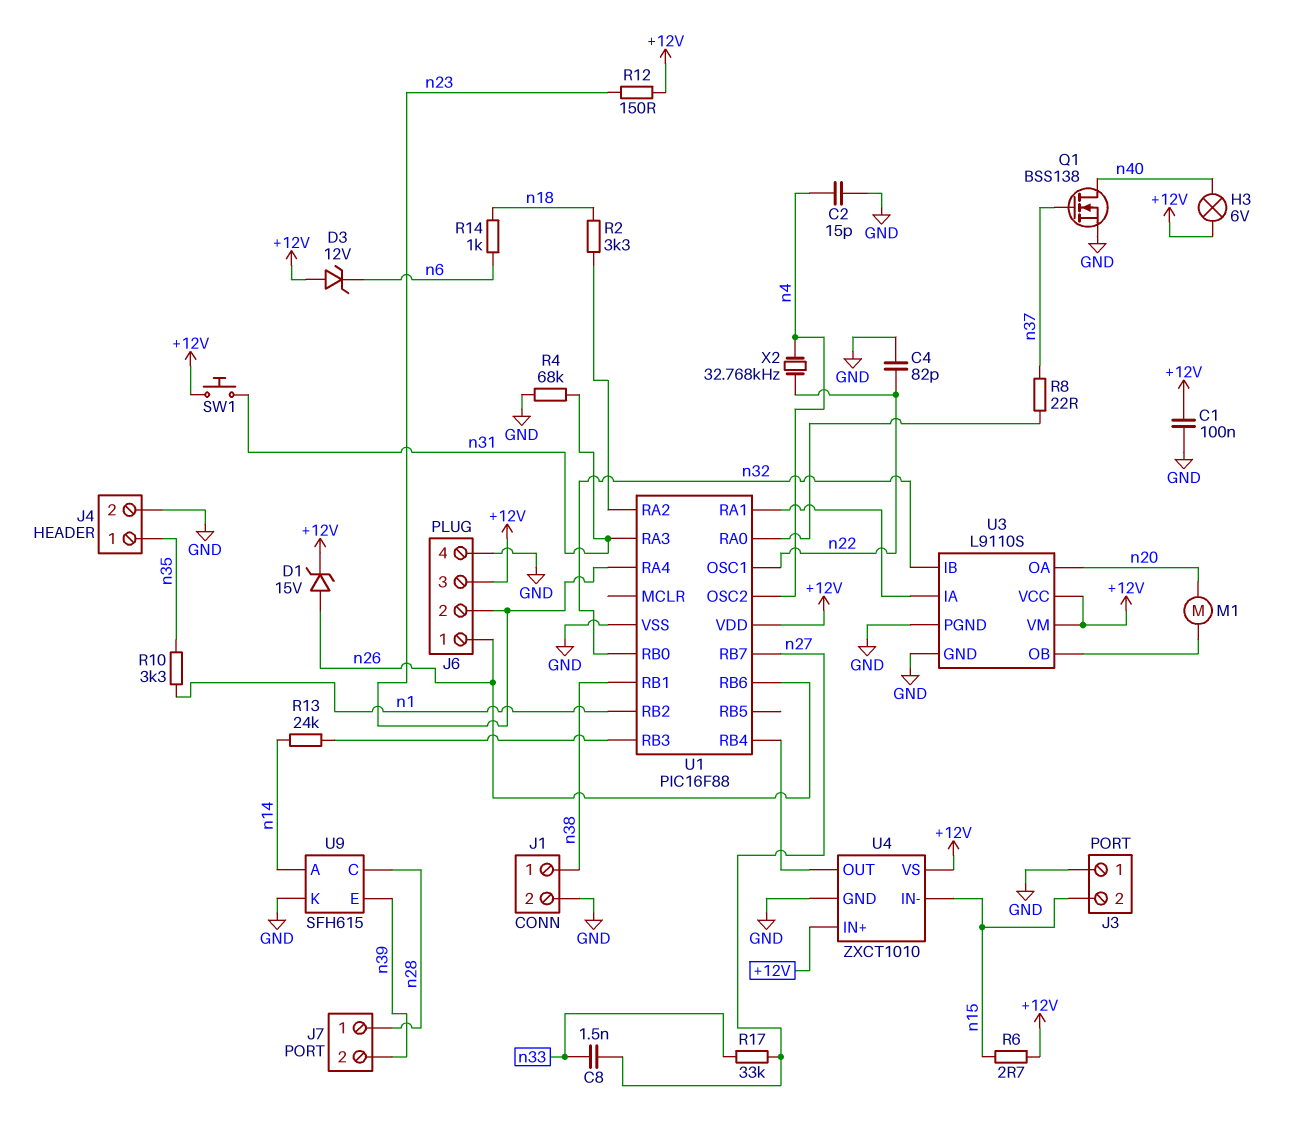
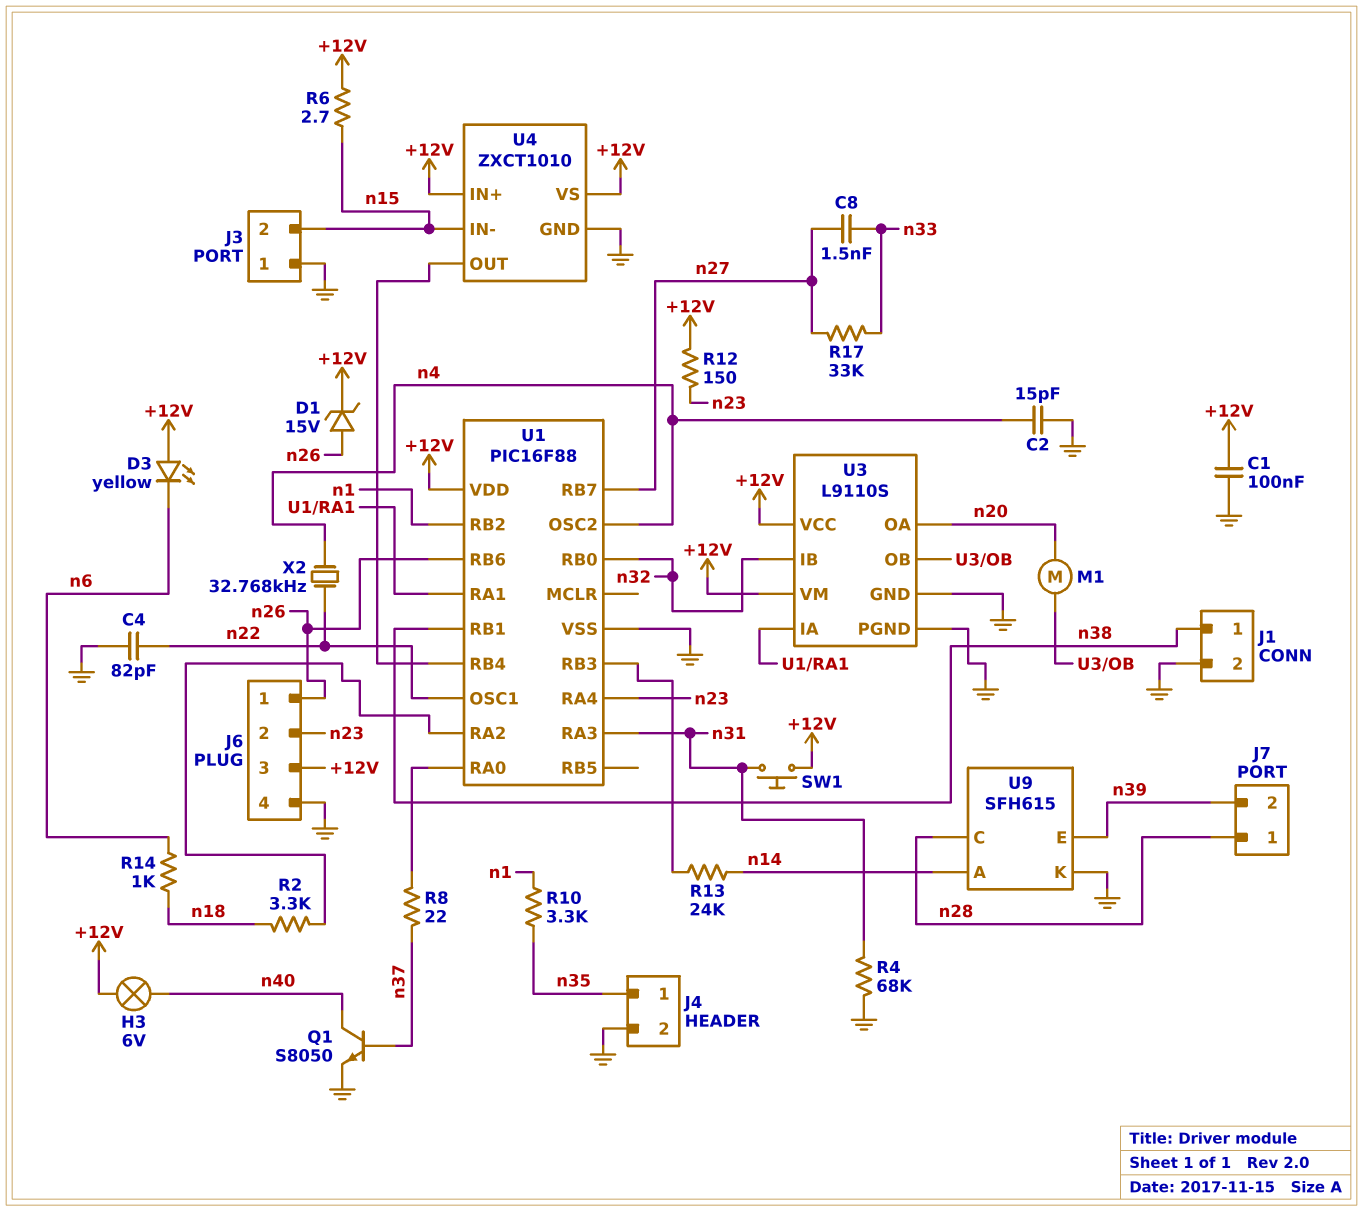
D3: zener 12V (A +12V, K n6) -> LED yellow (A +12V, K n6)
Q1: NMOS BSS138 (G n37, D n40, S GND) -> NPN S8050 (B n37, C n40, E GND)

